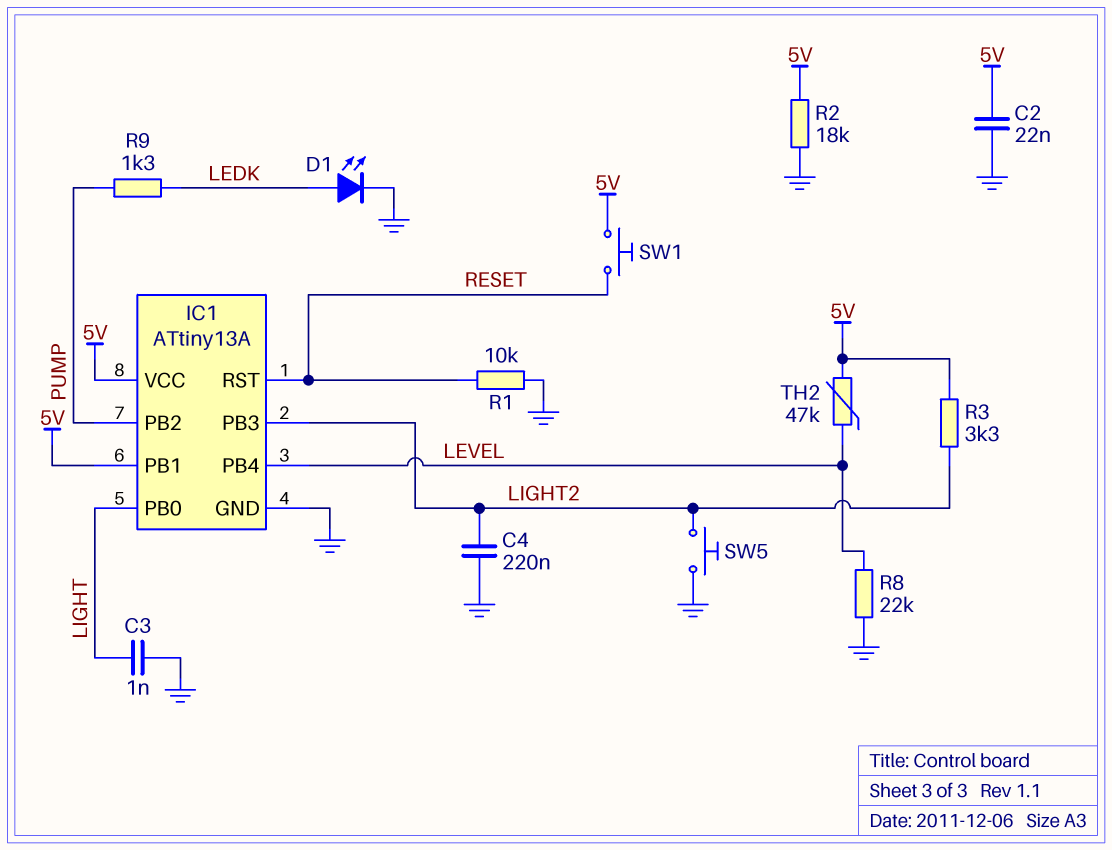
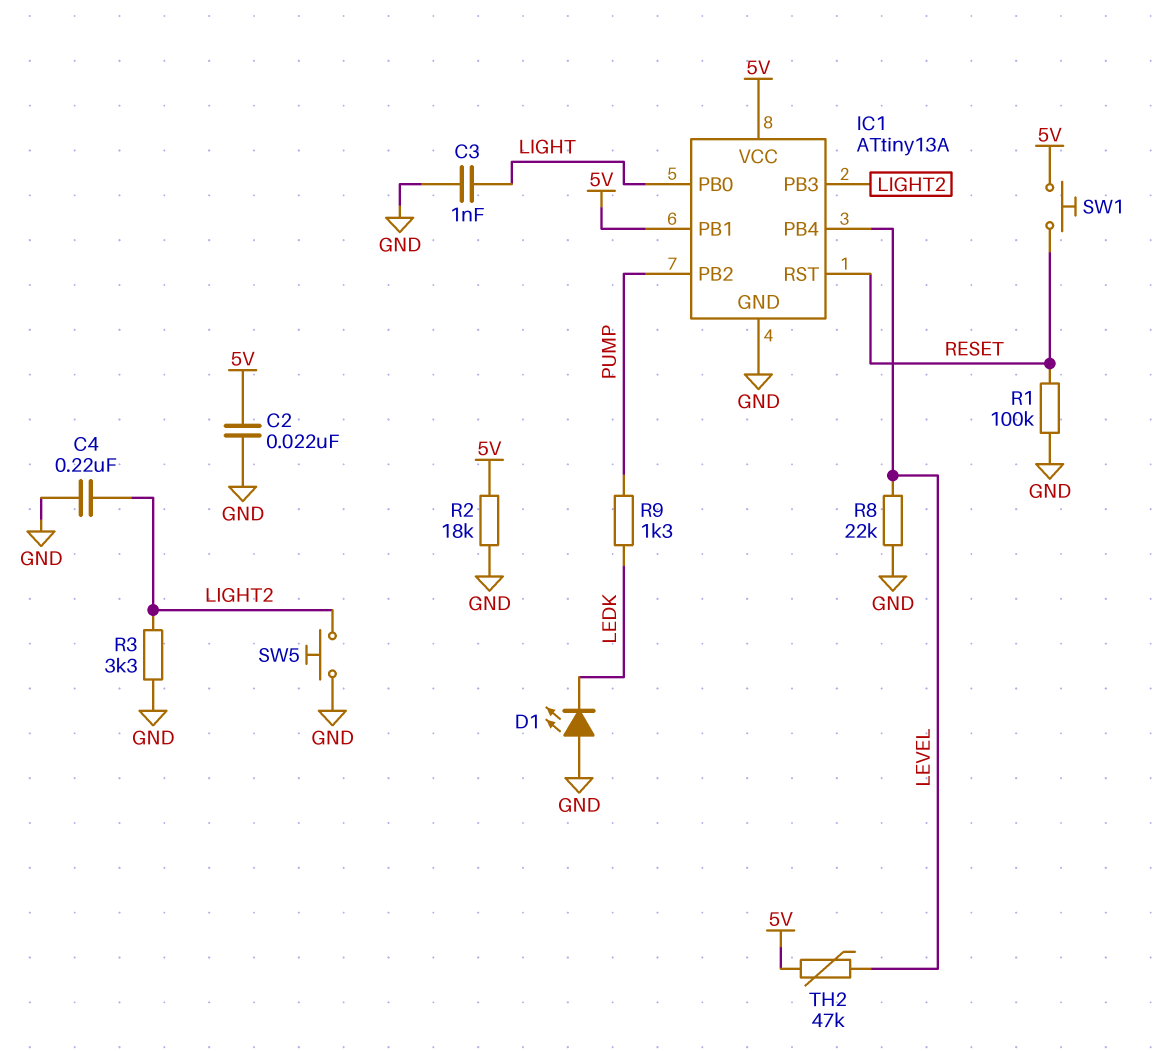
D1: LED (A LEDK, K GND) -> LED (A GND, K LEDK)
R1: 10k (GND, RESET) -> 100k (GND, RESET)
R3: 3.3k (5V, LIGHT2) -> 3.3k (GND, LIGHT2)

